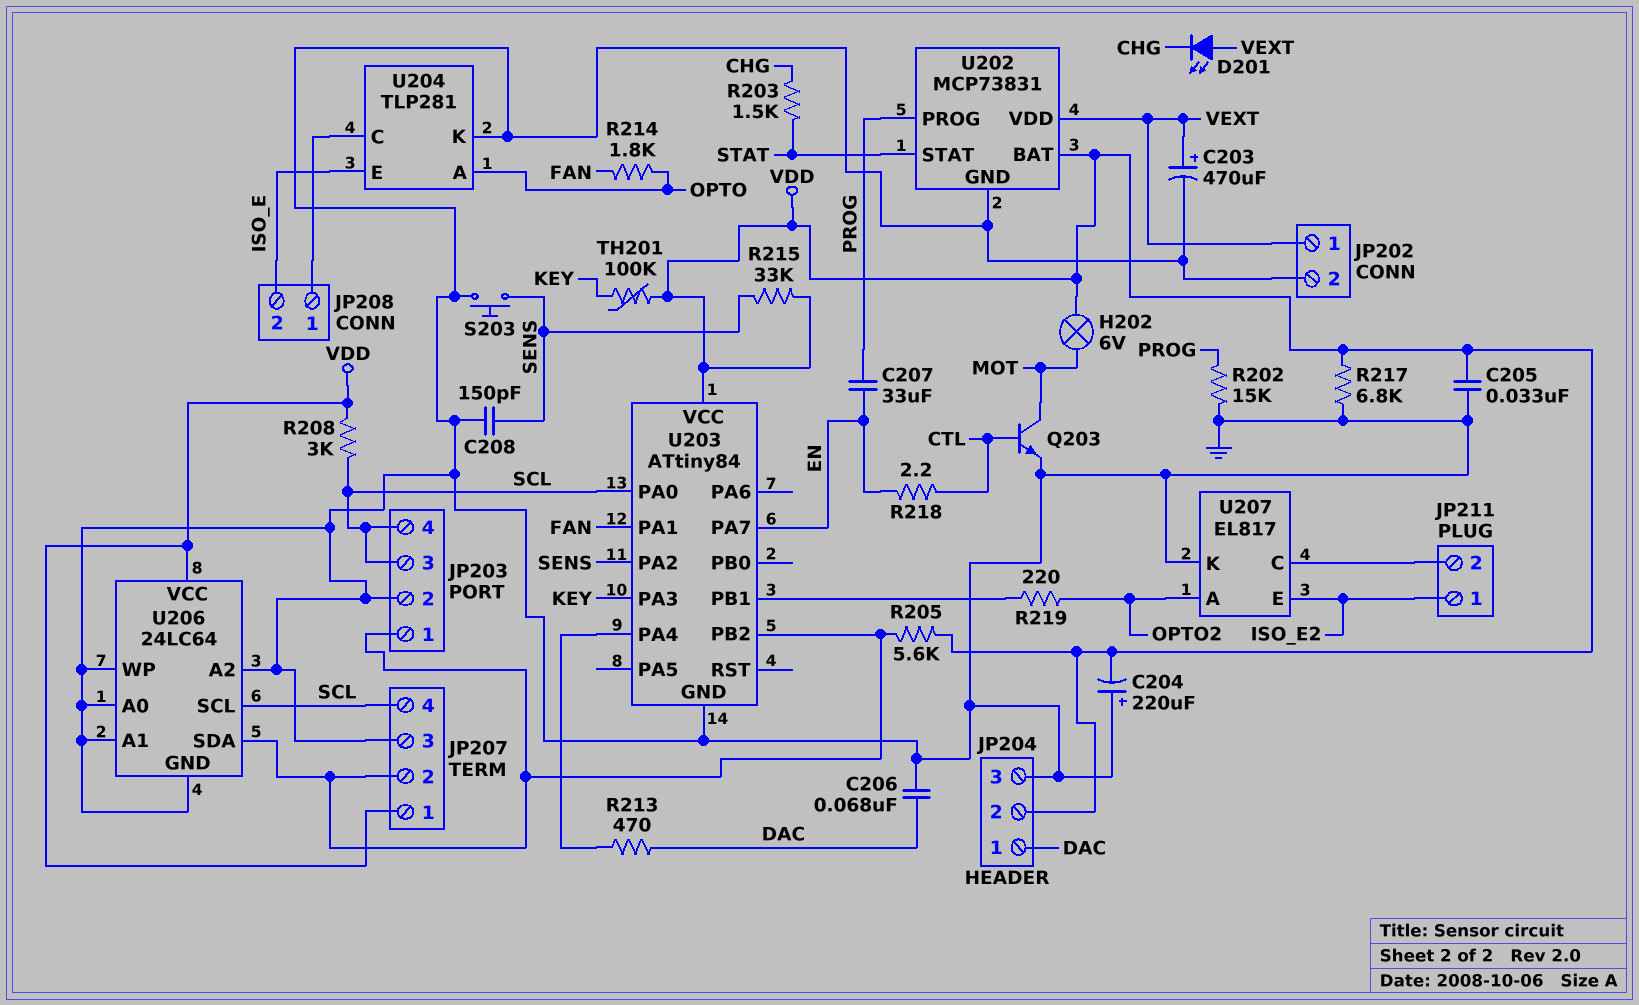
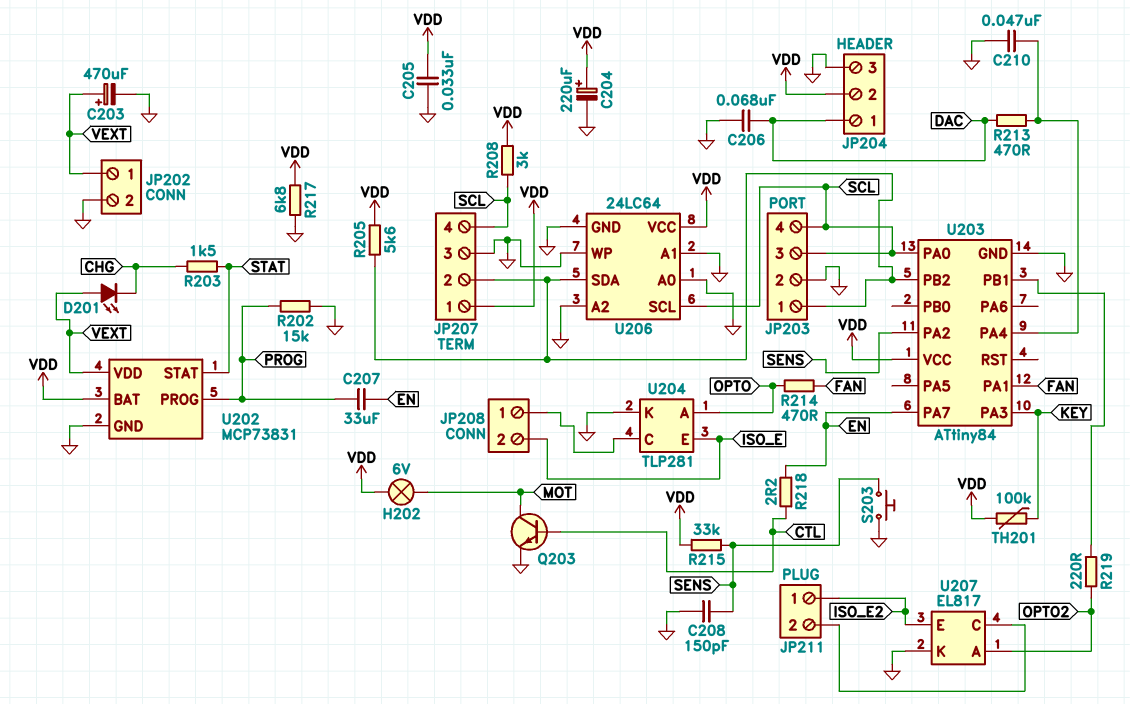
C204: 220uF (plus GND, minus VDD) -> 220uF (plus VDD, minus GND)
C210: none -> 47nF (GND, U203/PA4)
R214: 1.8k (FAN, OPTO) -> 470 (FAN, OPTO)

